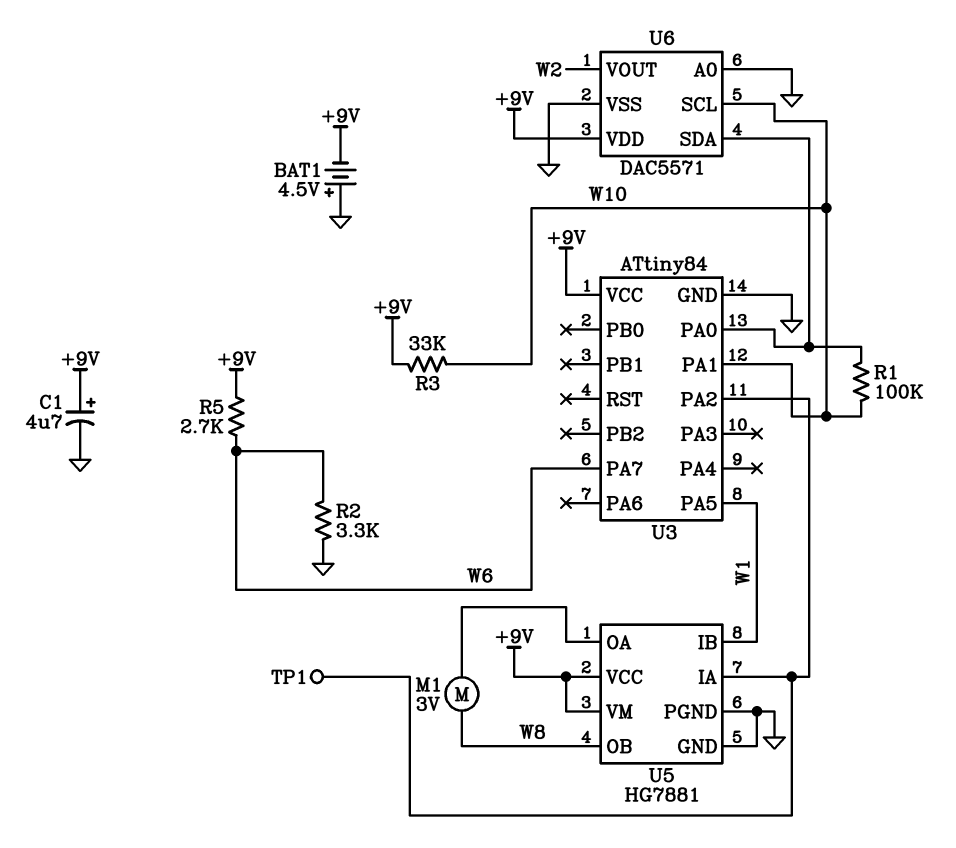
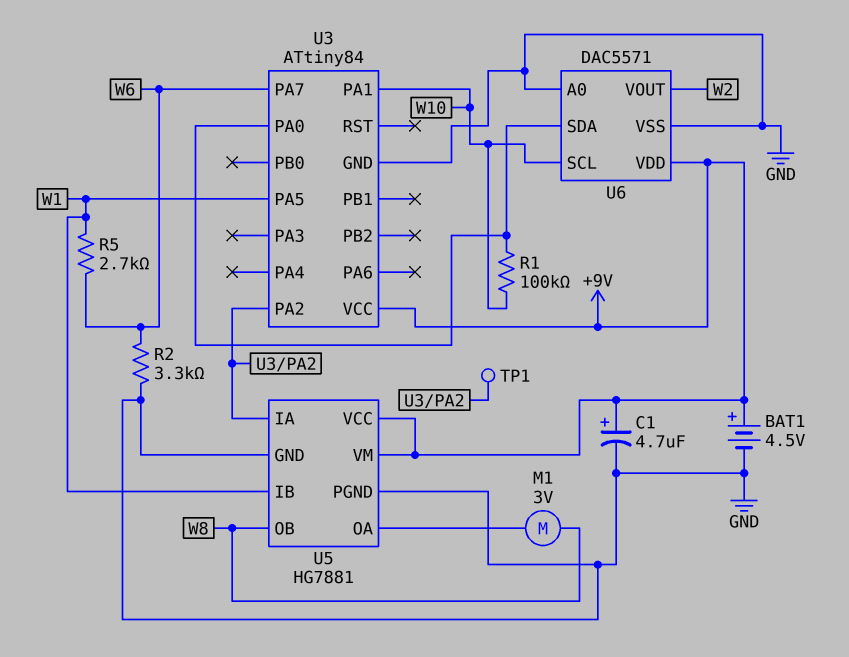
BAT1: 4.5V (plus GND, minus +9V) -> 4.5V (plus +9V, minus GND)
R3: 33k (+9V, W10) -> none
R5: 2.7k (+9V, W6) -> 2.7k (W1, W6)

